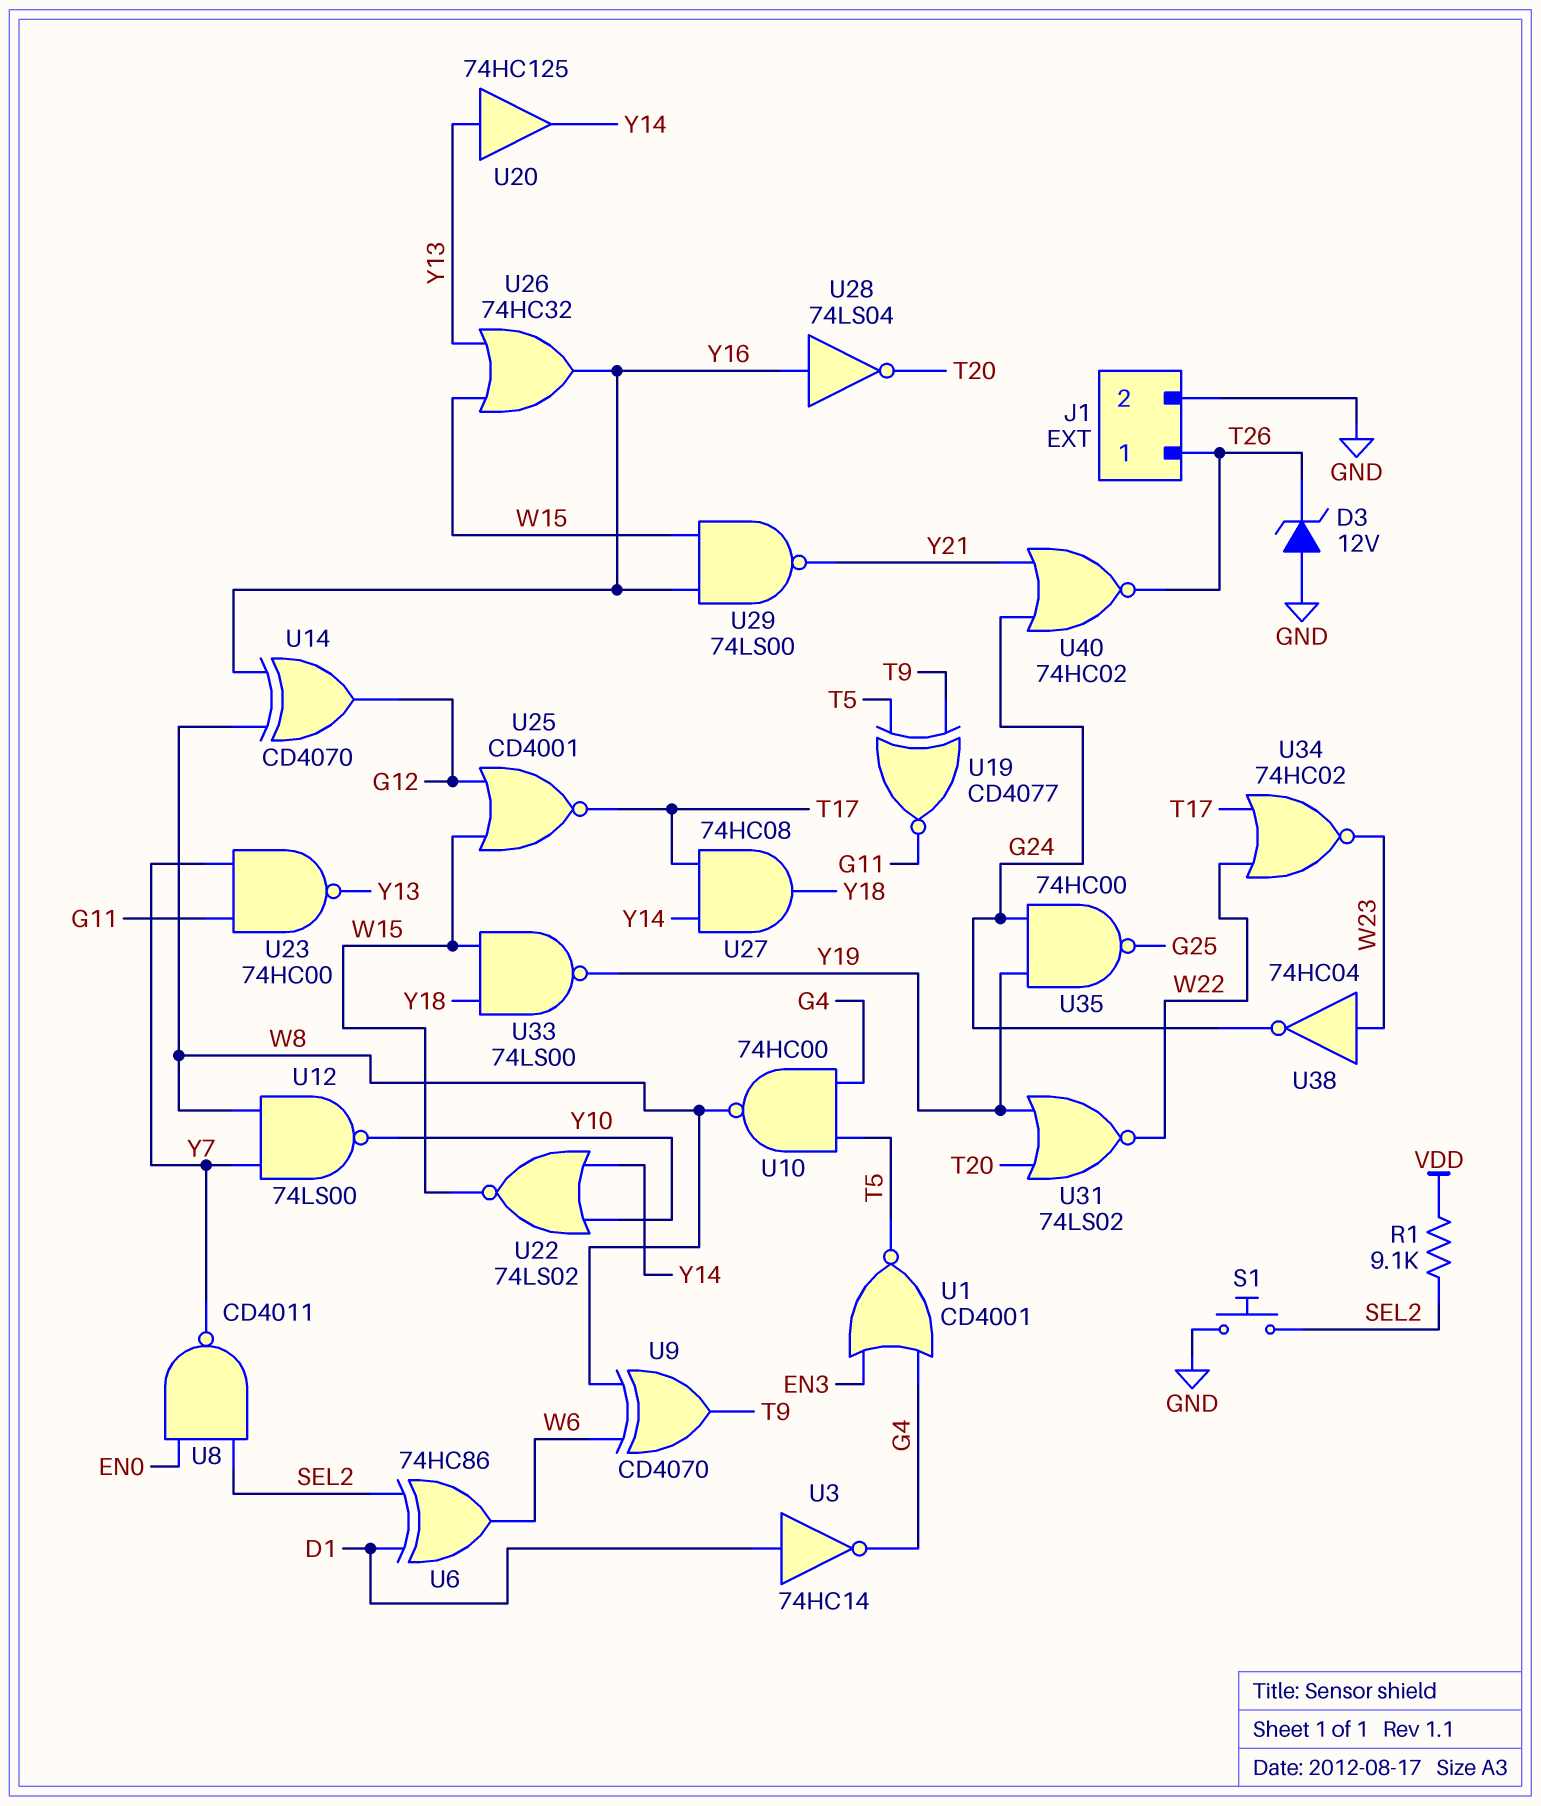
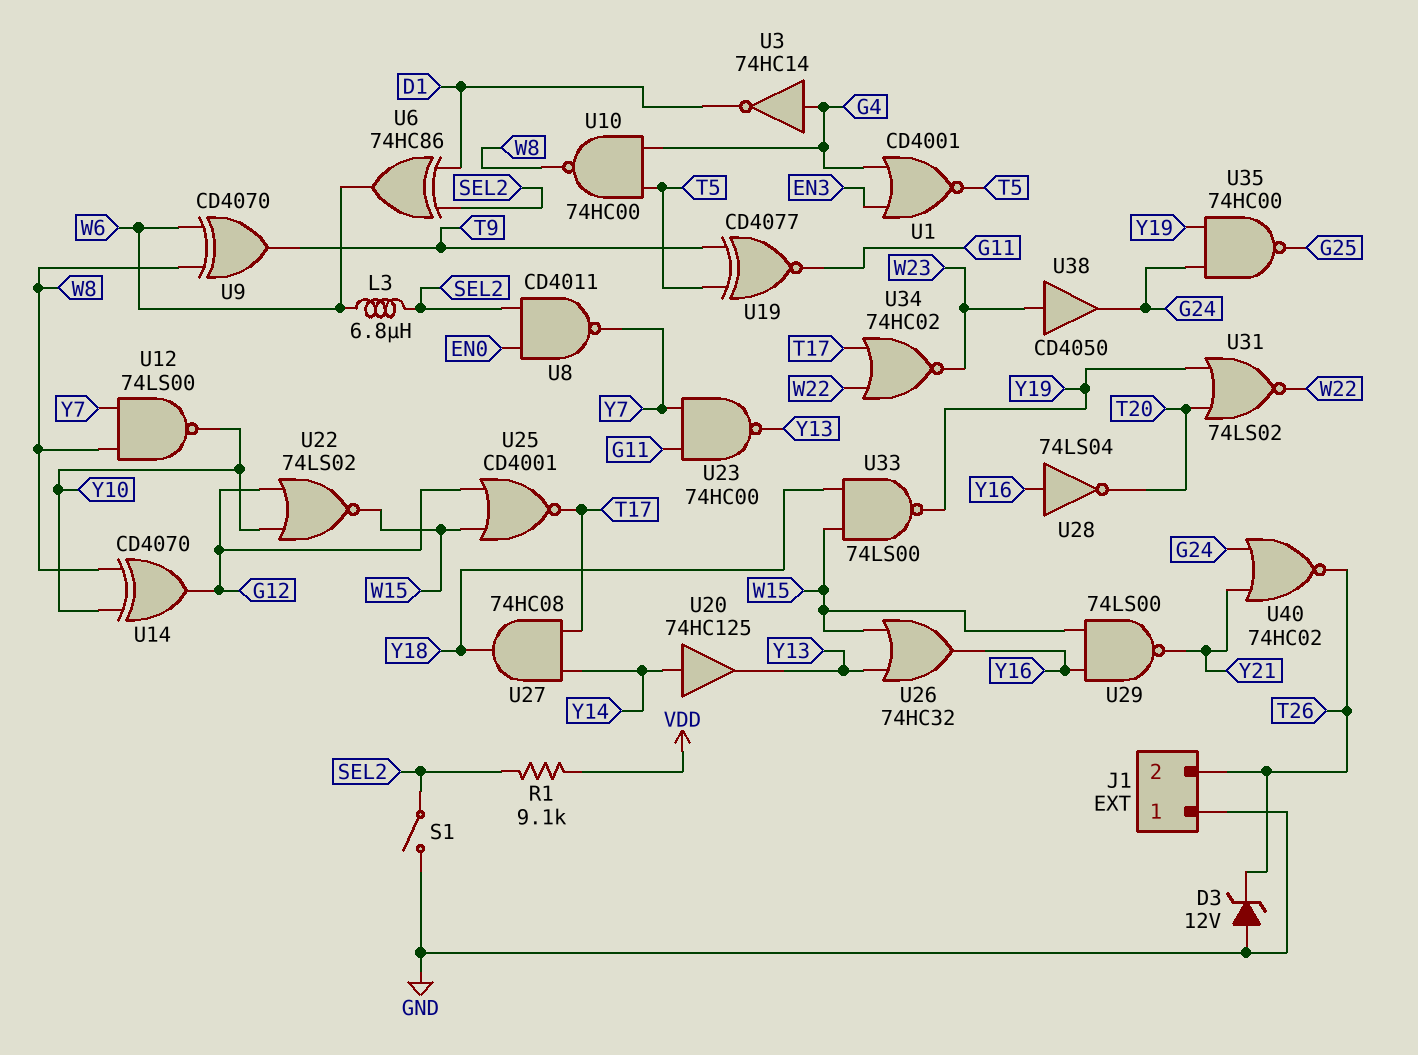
J1 pin 1: T26 -> GND
J1 pin 2: GND -> T26
L3: none -> 6.8uH (SEL2, W6)
S1: button (GND, SEL2) -> switch (GND, SEL2)
U3: NOT 74HC14 (in D1, out G4) -> NOT 74HC14 (in G4, out D1)
U14: XOR CD4070 (in W8, in Y16, out G12) -> XOR CD4070 (in W8, in Y10, out G12)
U20: buffer 74HC125 (in Y13, out Y14) -> buffer 74HC125 (in Y14, out Y13)
U22: NOR 74LS02 (in Y10, in Y14, out W15) -> NOR 74LS02 (in G12, in Y10, out W15)
U38: NOT 74HC04 (in W23, out G24) -> buffer CD4050 (in W23, out G24)

